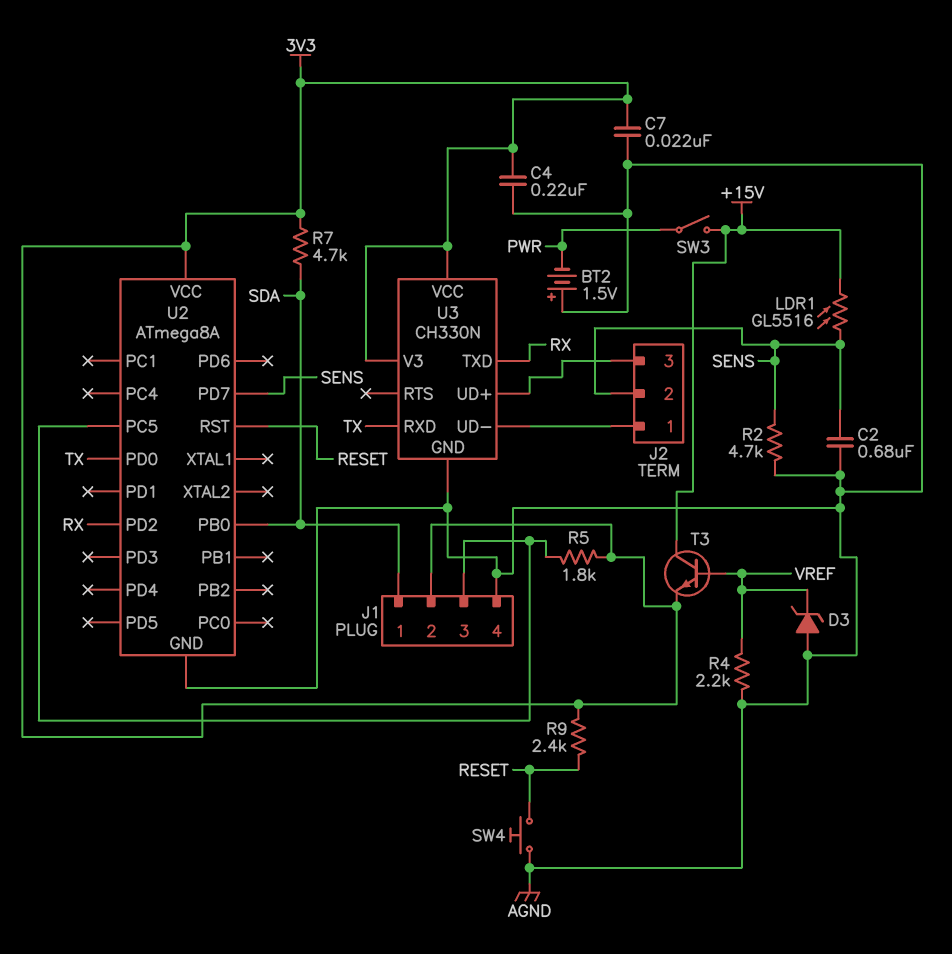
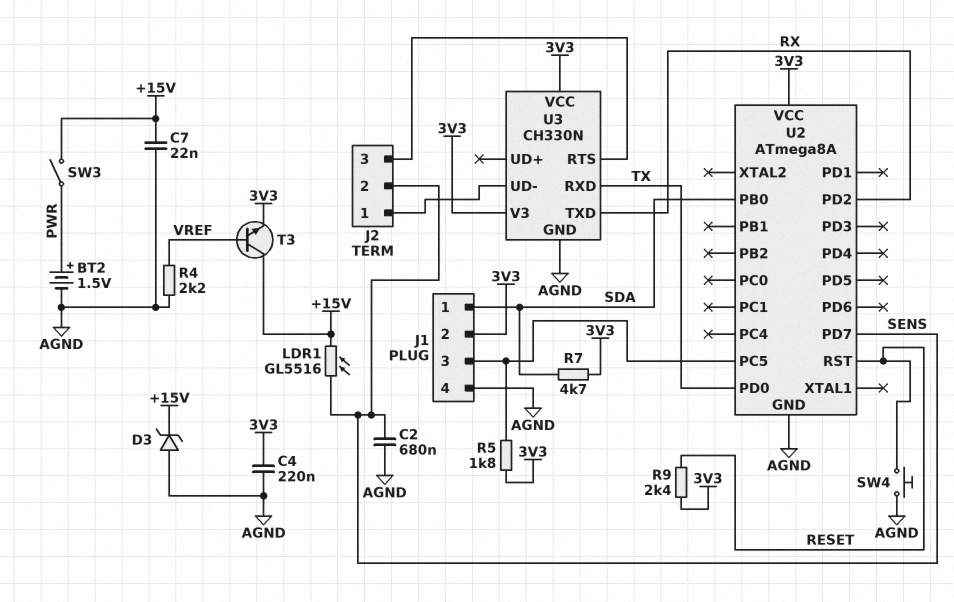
BT2: 1.5V (plus AGND, minus PWR) -> 1.5V (plus PWR, minus AGND)
C7: 22nF (3V3, AGND) -> 22nF (+15V, AGND)
D3: zener (A AGND, K VREF) -> zener (A AGND, K +15V)
R2: 4.7k (AGND, SENS) -> none
U3 pin RTS: none -> J2/3
U3 pin UD+: J2/3 -> none

